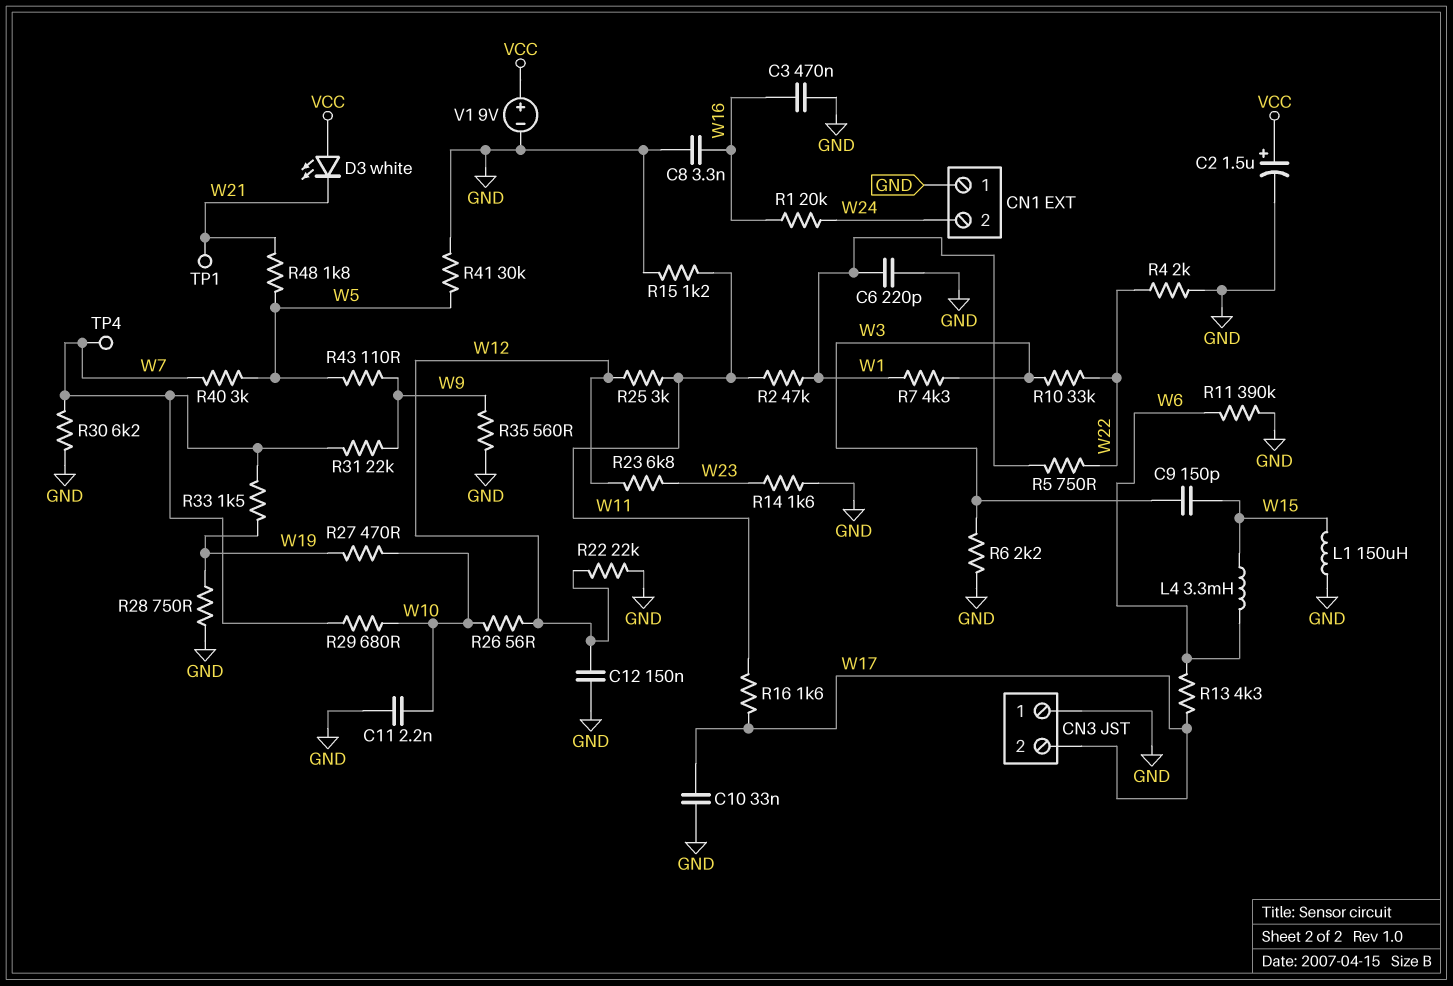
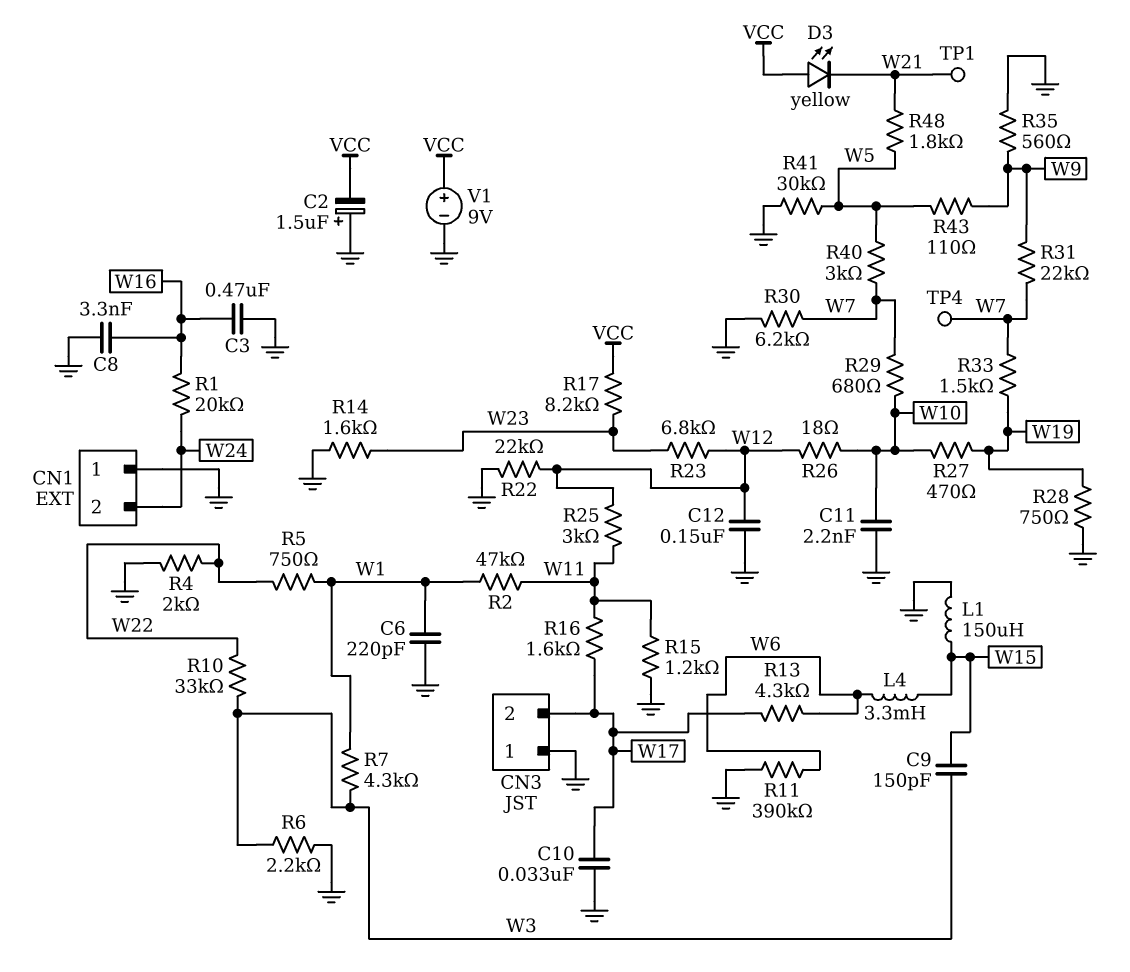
C2: 1.5uF (plus VCC, minus GND) -> 1.5uF (plus GND, minus VCC)
D3: LED white (A VCC, K W21) -> LED yellow (A VCC, K W21)
R17: none -> 8.2k (VCC, W23)
R26: 56 (W10, W12) -> 18 (W10, W12)

